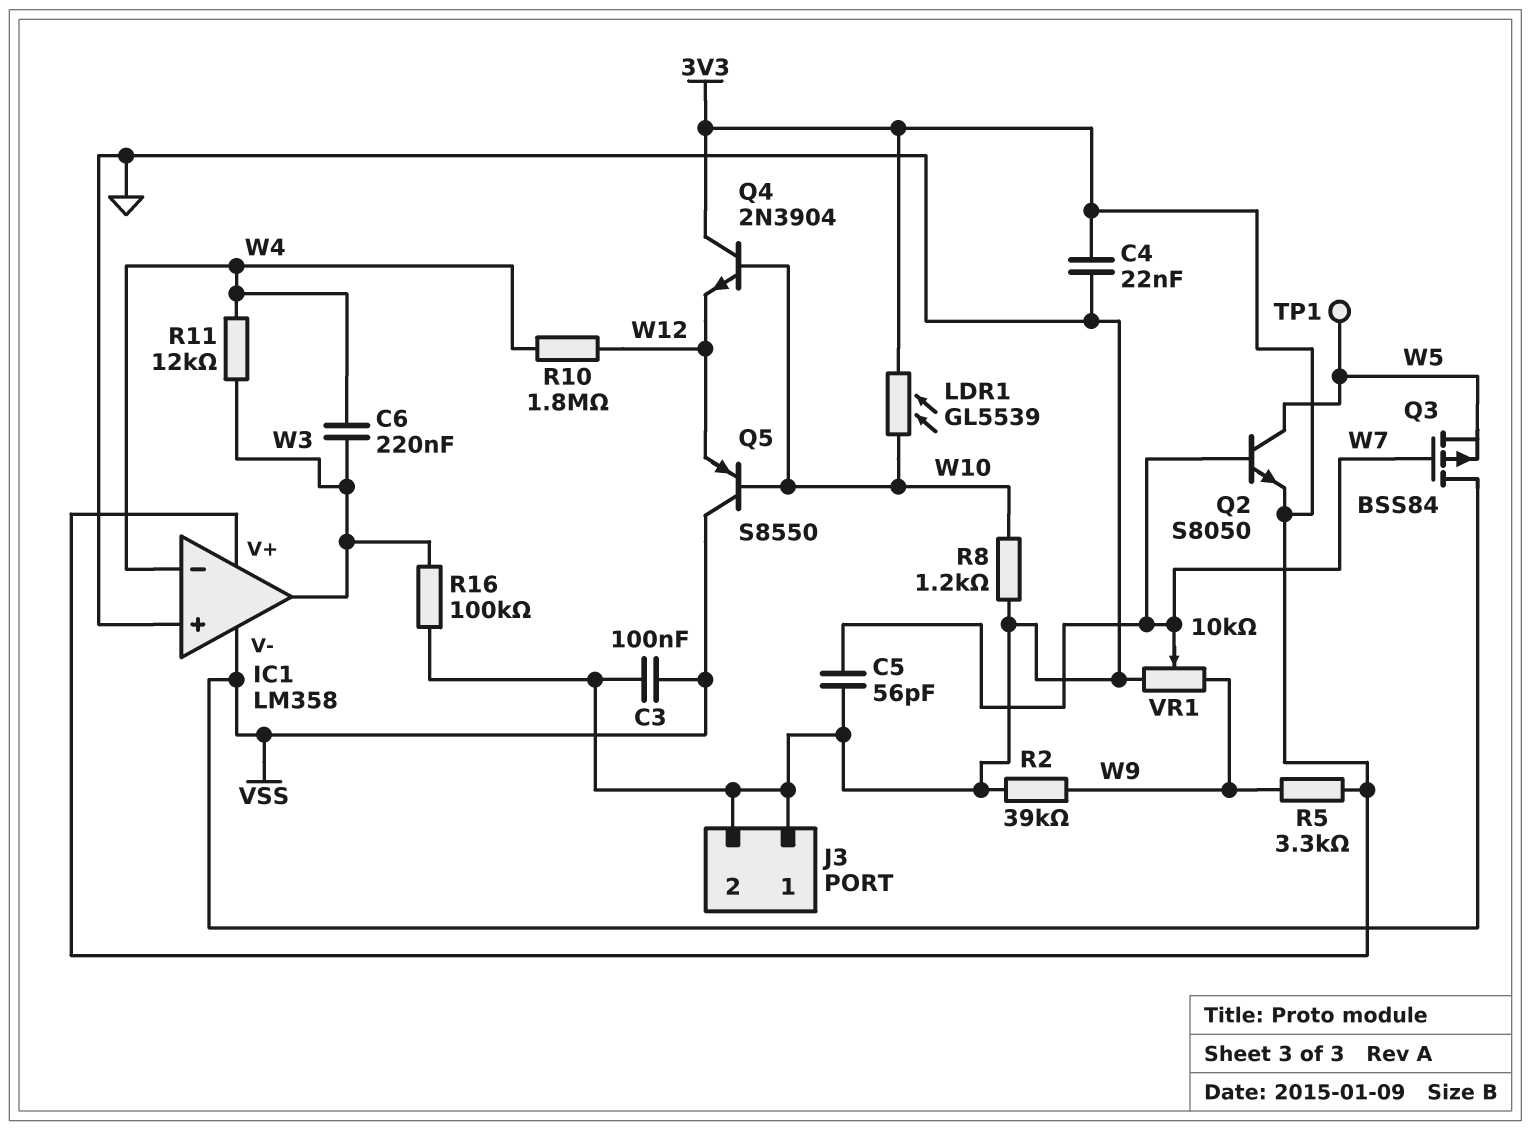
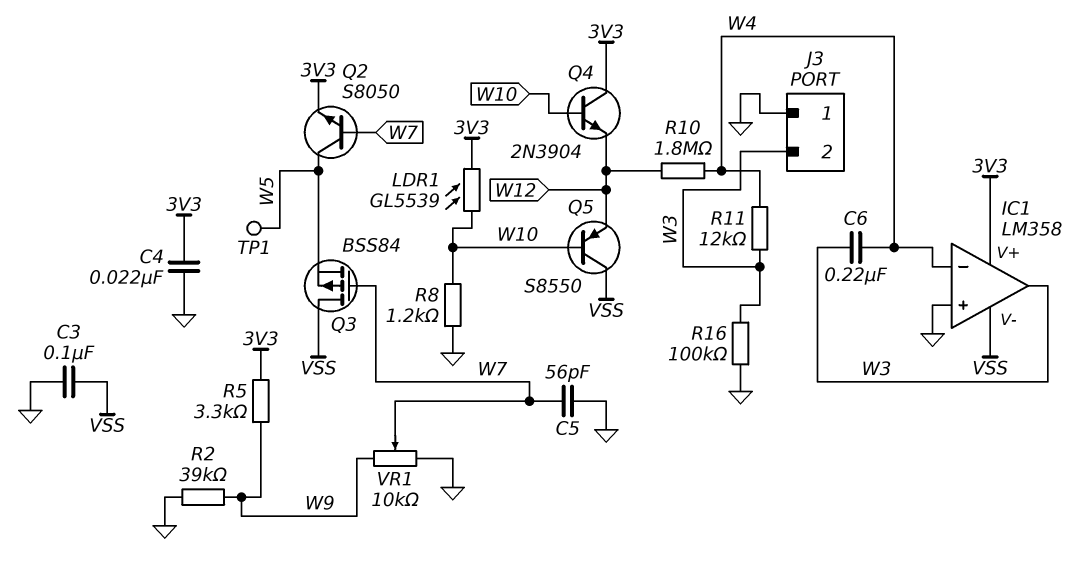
J3 pin 2: GND -> W3

